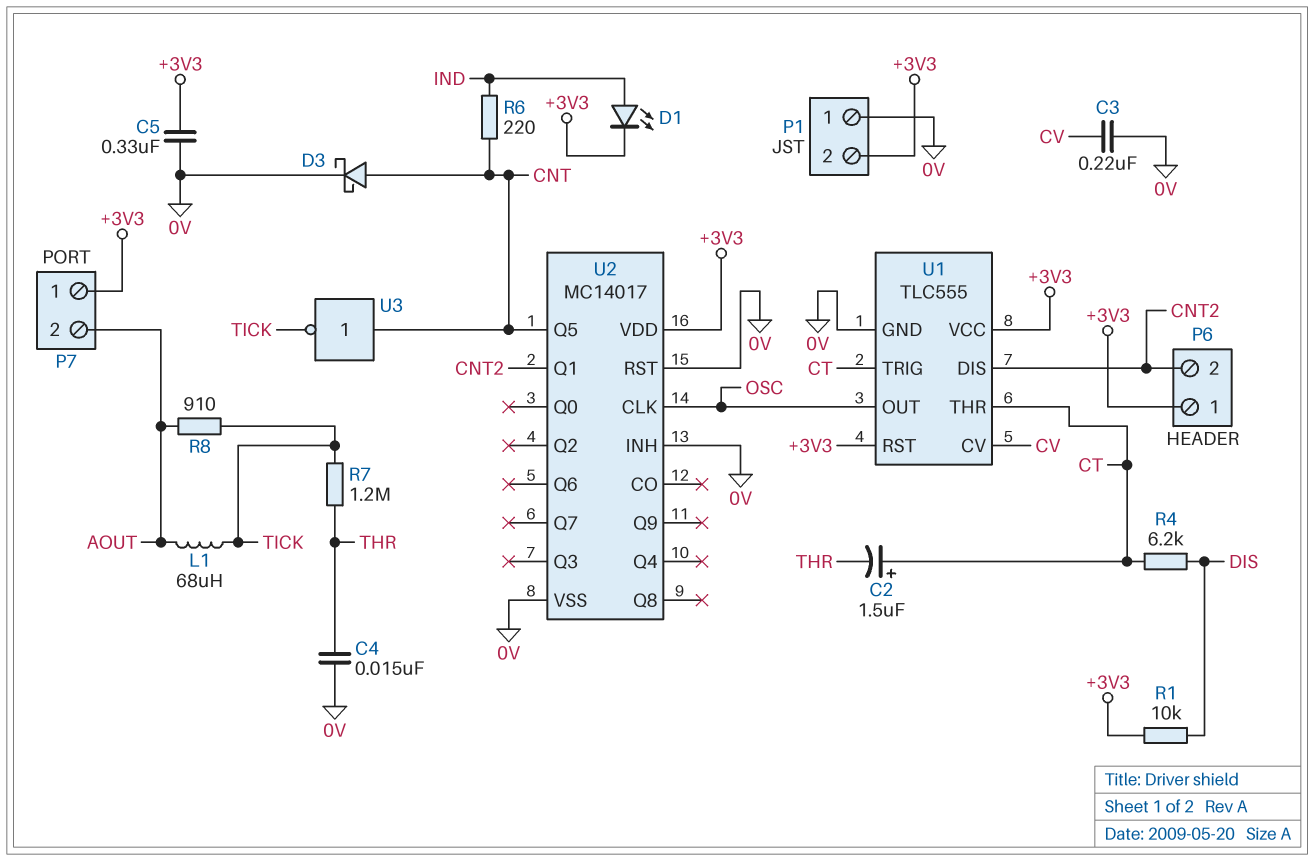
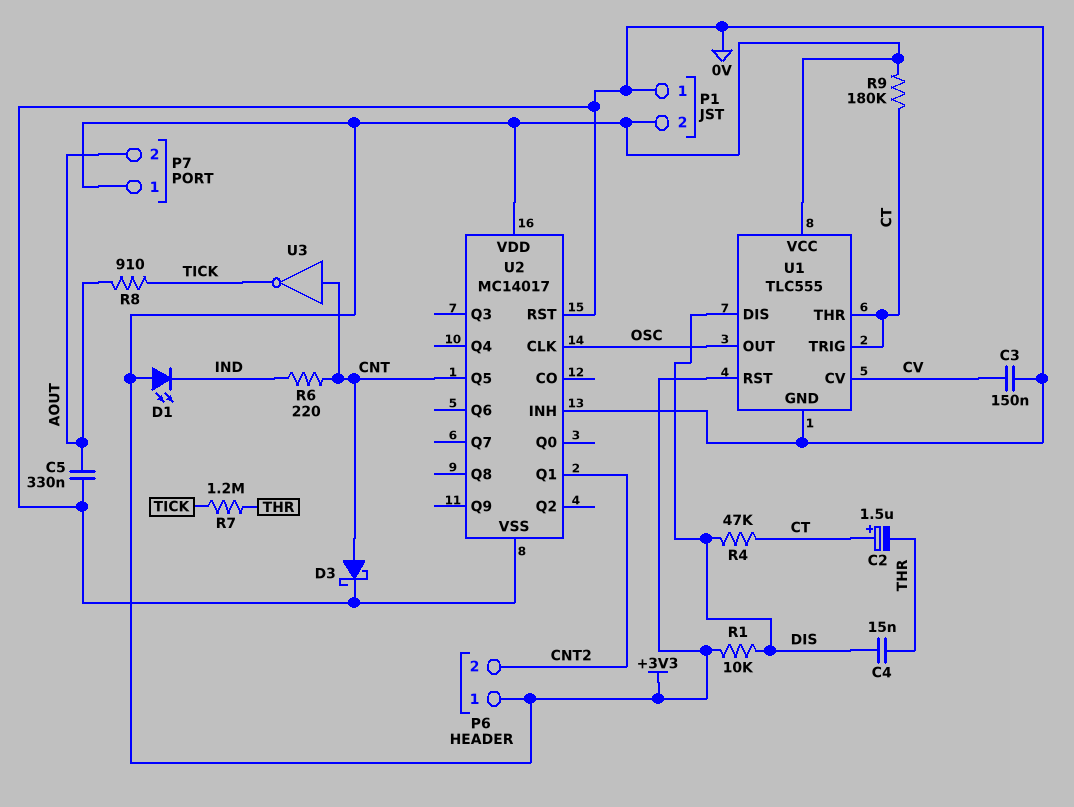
C3: 220nF (0V, CV) -> 150nF (0V, CV)
C4: 15nF (0V, THR) -> 15nF (DIS, THR)
C5: 330nF (+3V3, 0V) -> 330nF (0V, AOUT)
D1: LED (A IND, K +3V3) -> LED (A +3V3, K IND)
L1: 68uH (AOUT, TICK) -> none
R4: 6.2k (CT, DIS) -> 47k (CT, DIS)
R9: none -> 180k (+3V3, CT)
U1 pin DIS: CNT2 -> DIS

